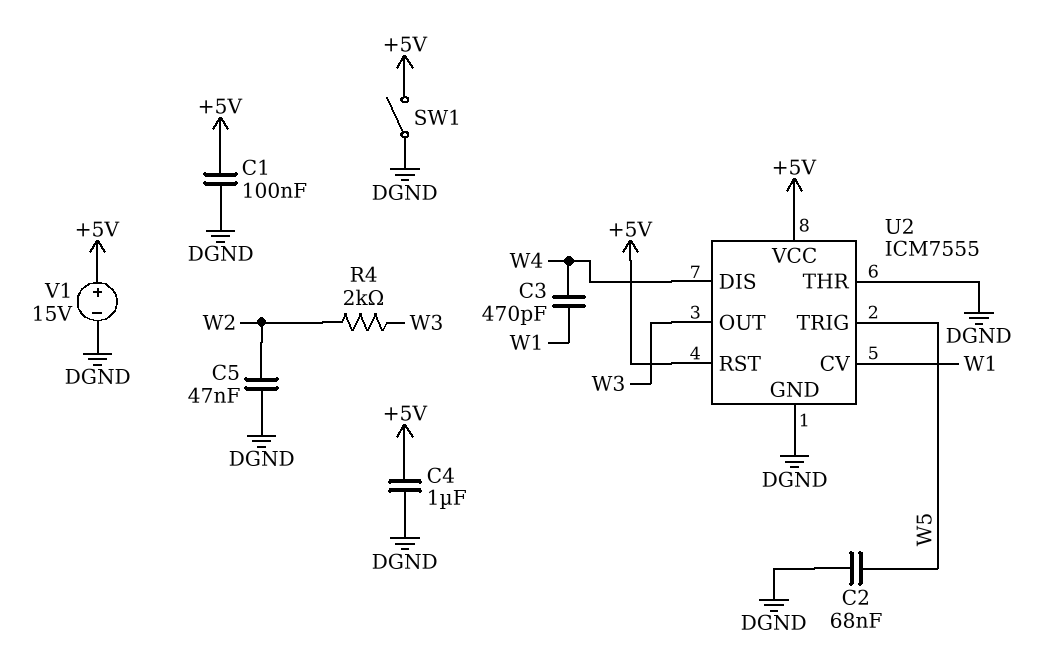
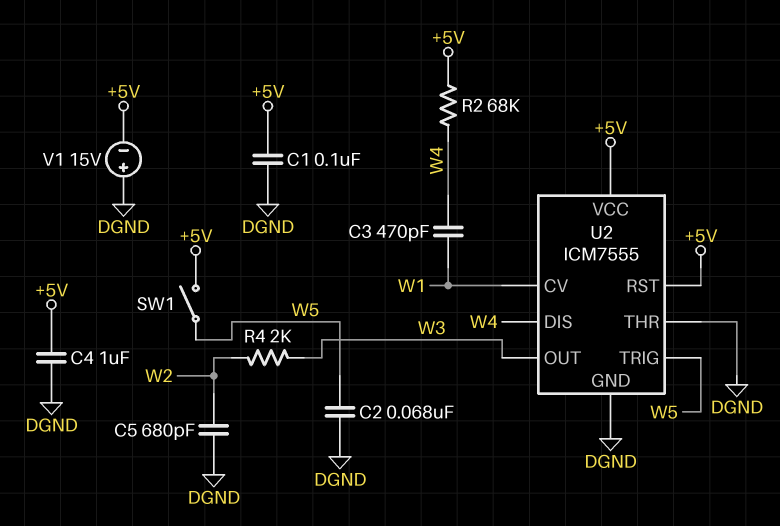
C5: 47nF (DGND, W2) -> 680pF (DGND, W2)
R2: none -> 68k (+5V, W4)
SW1: switch (+5V, DGND) -> switch (+5V, W5)
V1: 15V (plus +5V, minus DGND) -> 15V (plus DGND, minus +5V)

